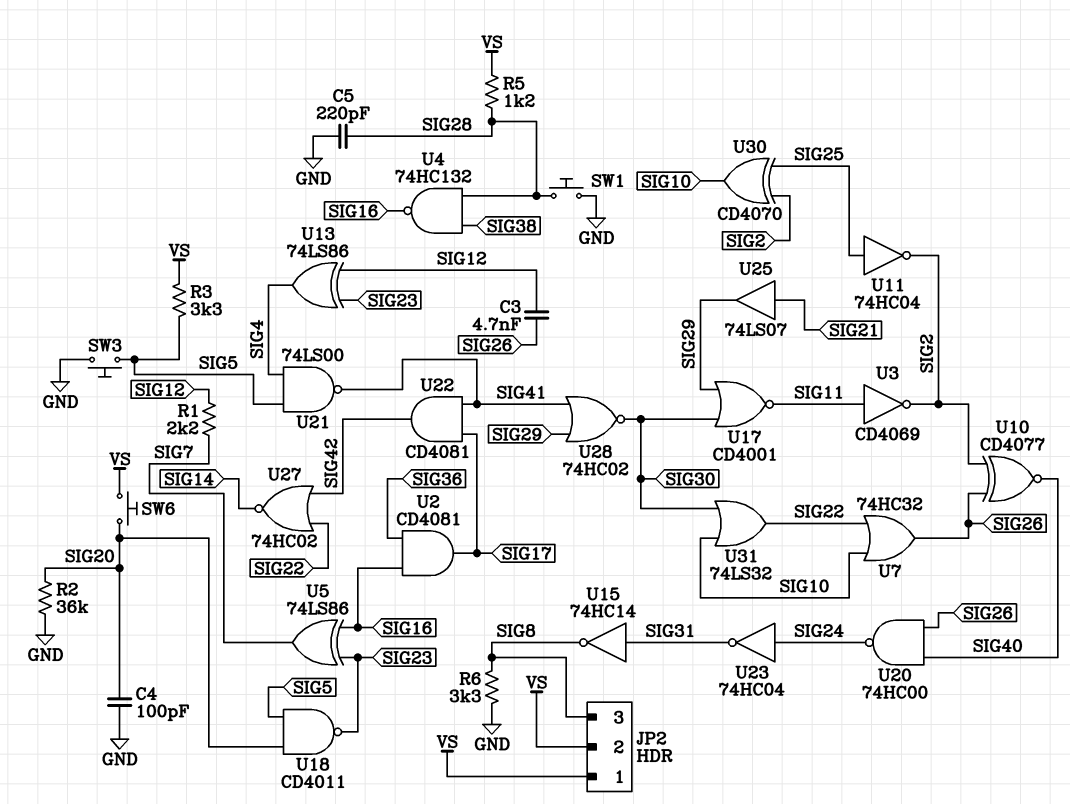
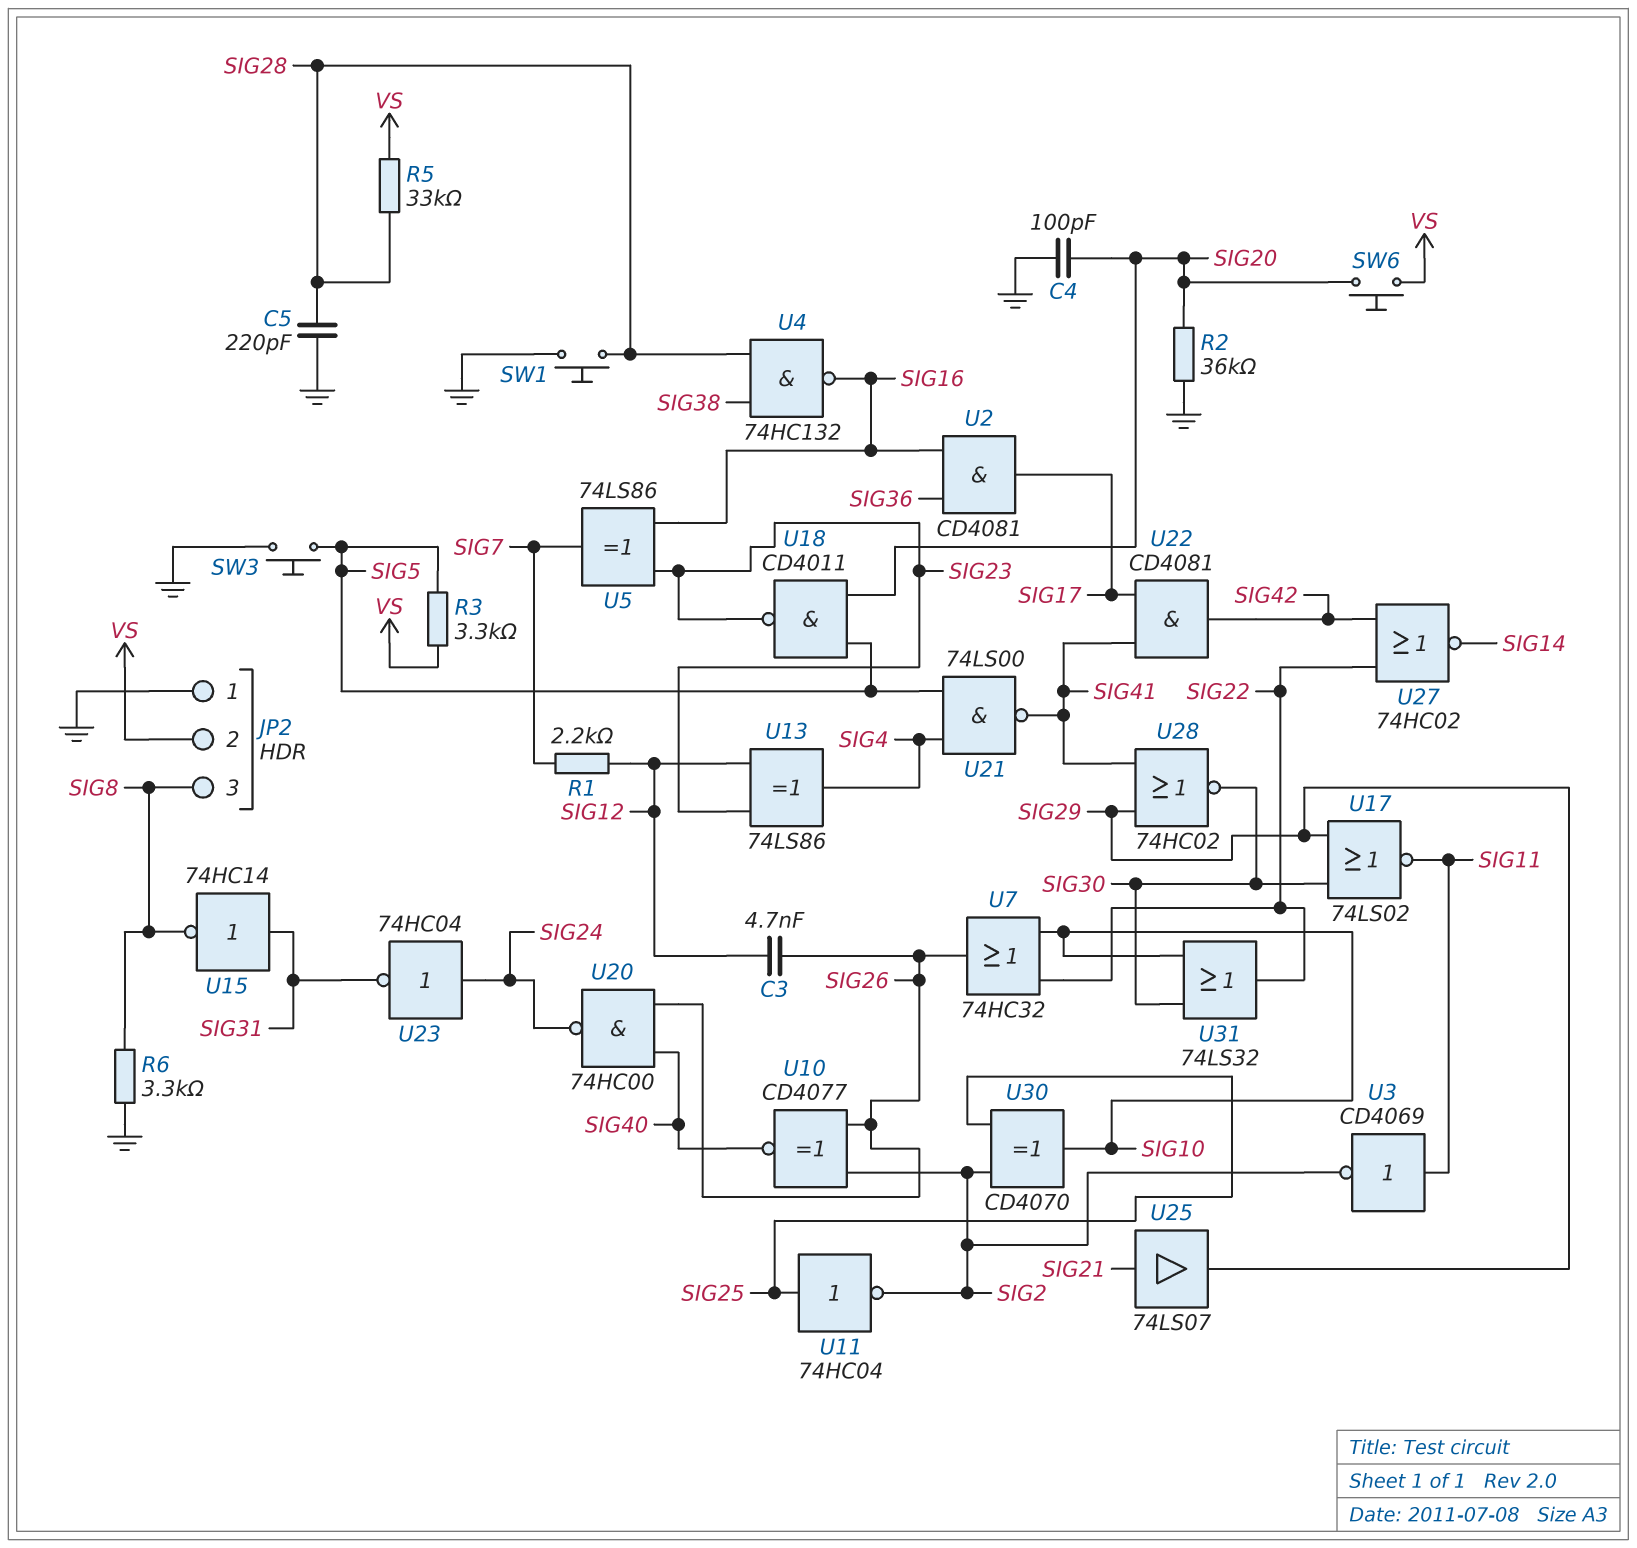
JP2 pin 1: VS -> GND
R5: 1.2k (SIG28, VS) -> 33k (SIG28, VS)
U17: NOR CD4001 (in SIG29, in SIG30, out SIG11) -> NOR 74LS02 (in SIG29, in SIG30, out SIG11)

